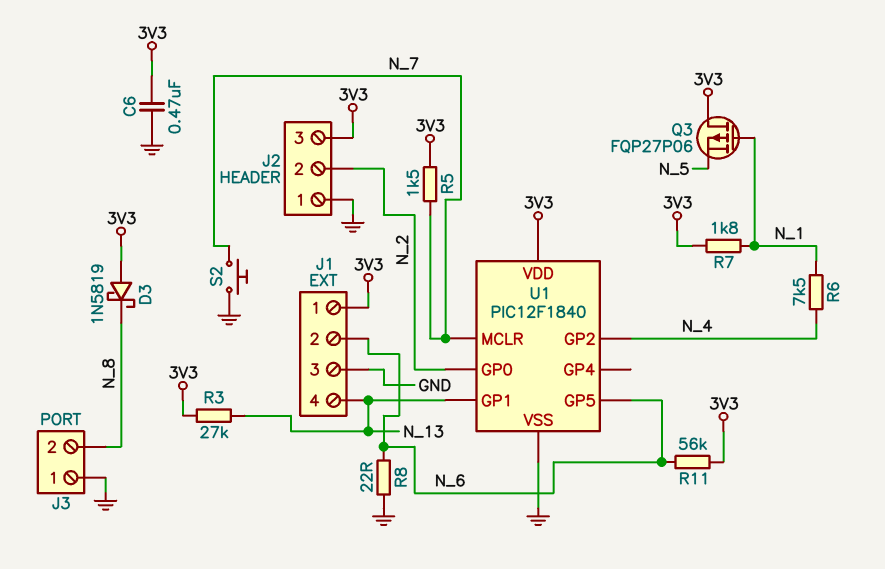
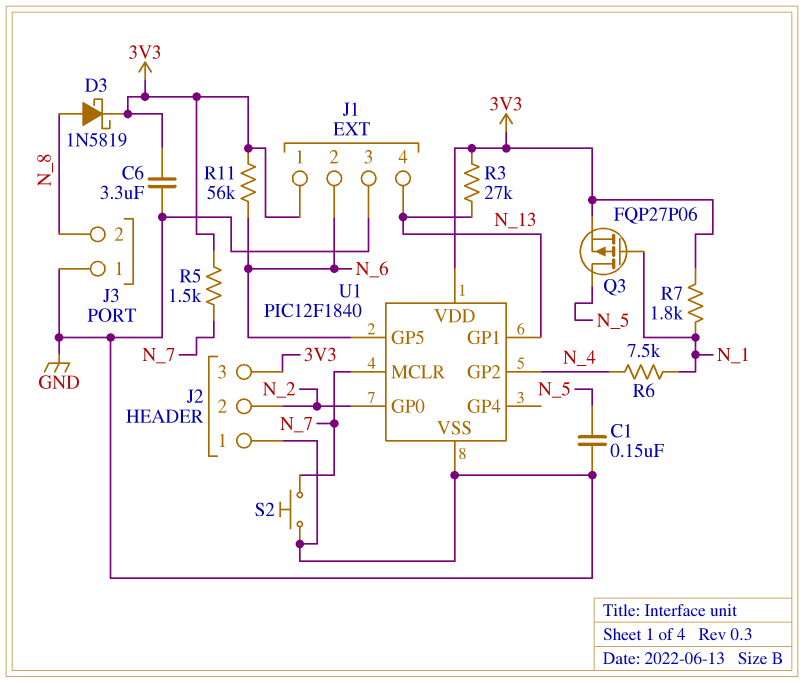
C1: none -> 150nF (GND, N_5)
C6: 470nF (3V3, GND) -> 3.3uF (3V3, GND)
D3: schottky 1N5819 (A 3V3, K N_8) -> schottky 1N5819 (A N_8, K 3V3)
Q3: PMOS FQP27P06 (G N_1, D 3V3, S N_5) -> PMOS FQP27P06 (G N_1, D N_5, S 3V3)
R8: 22 (GND, N_6) -> none

